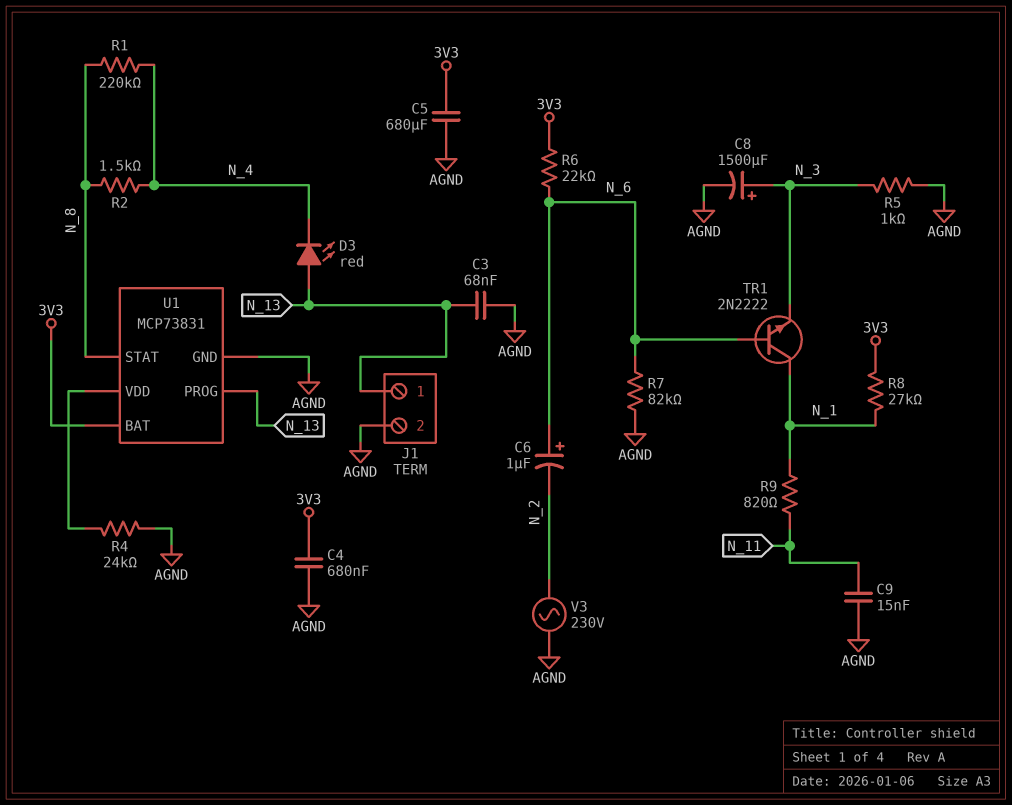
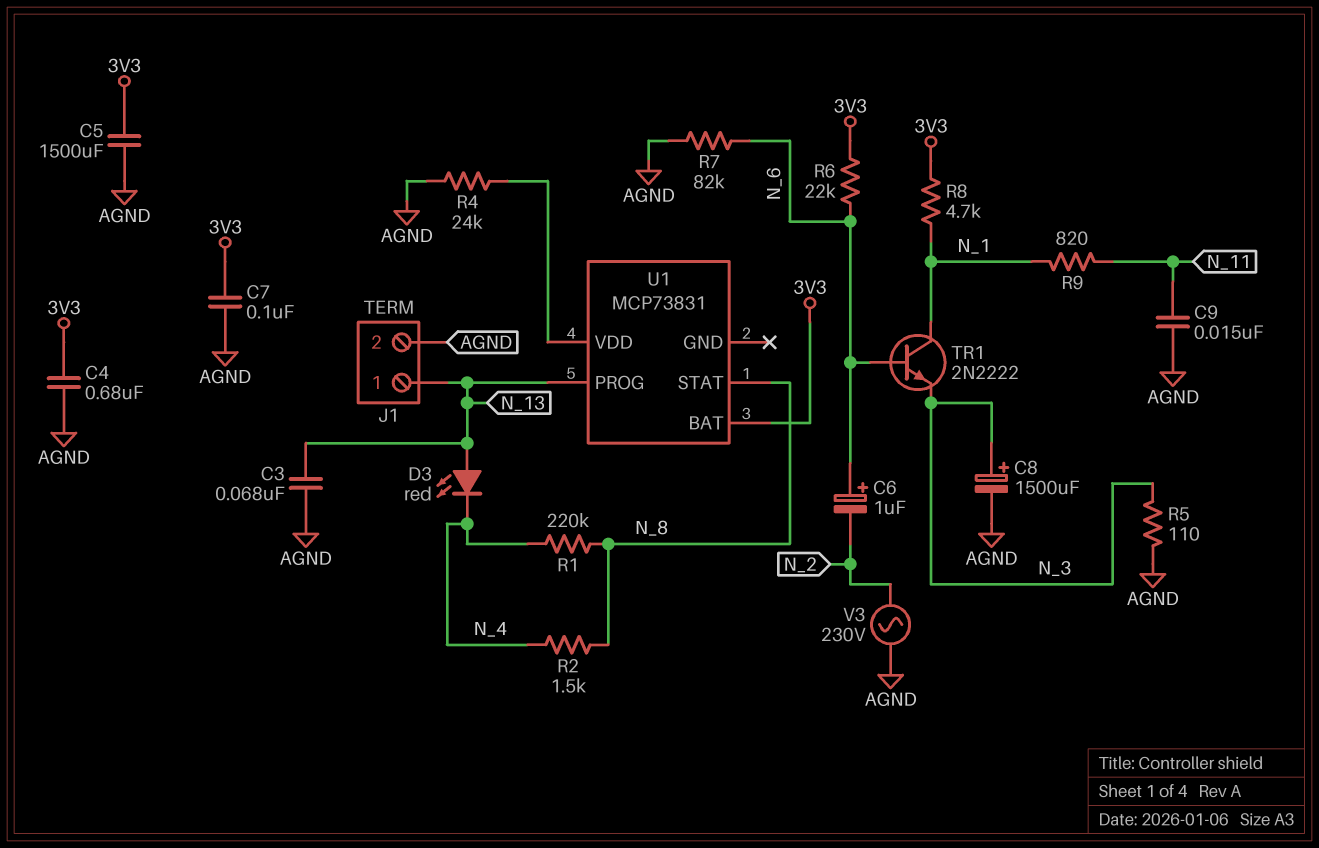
C5: 680uF (3V3, AGND) -> 1500uF (3V3, AGND)
C7: none -> 100nF (3V3, AGND)
R5: 1k (AGND, N_3) -> 110 (AGND, N_3)
R8: 27k (3V3, N_1) -> 4.7k (3V3, N_1)
U1 pin GND: AGND -> none

